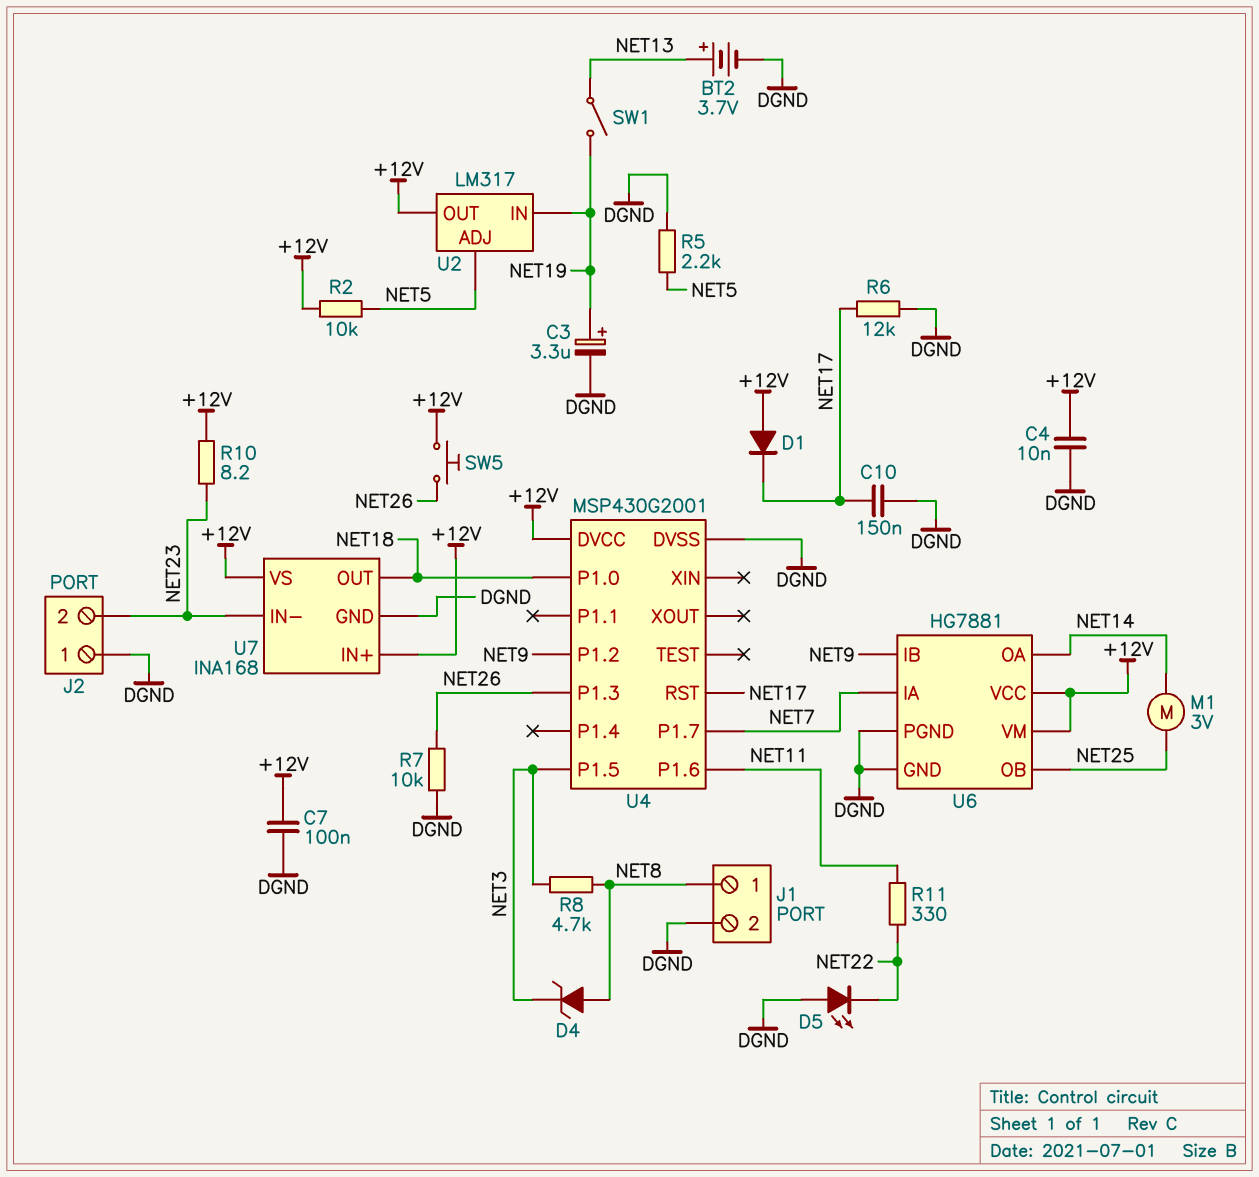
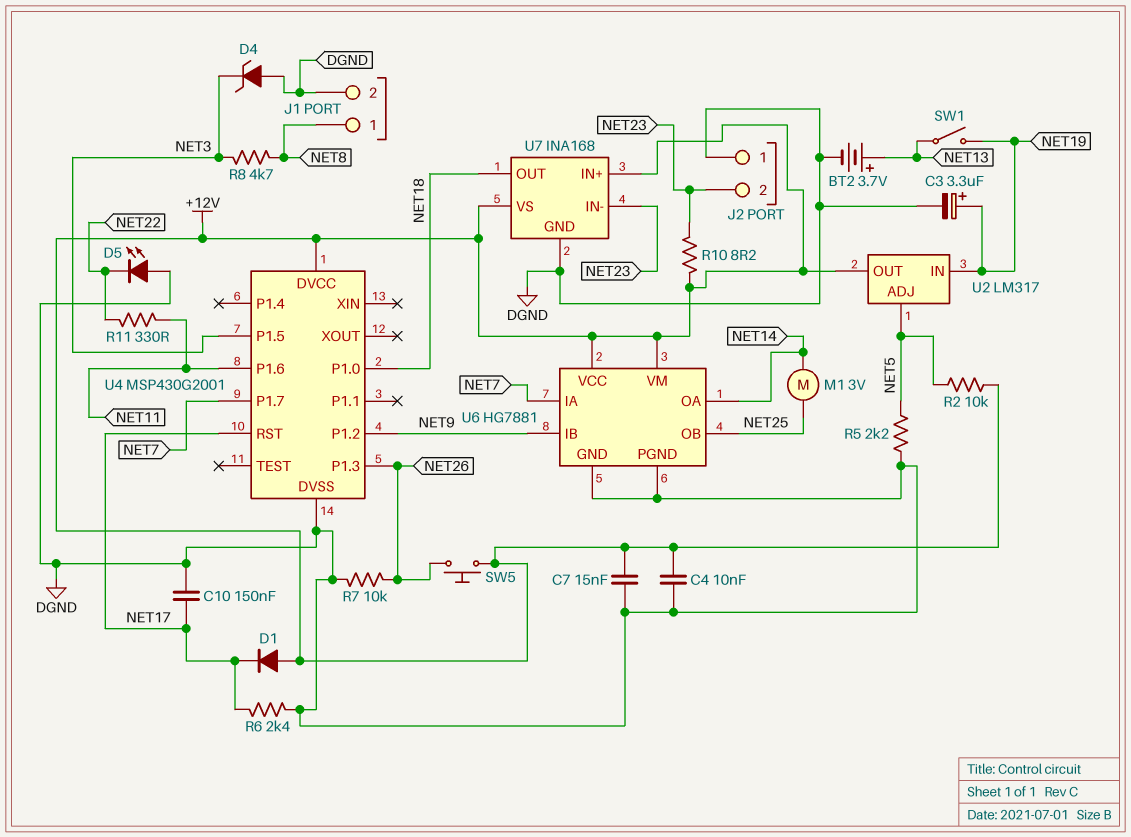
C7: 100nF (+12V, DGND) -> 15nF (+12V, DGND)
D4: zener (A NET8, K NET3) -> zener (A DGND, K NET3)
R6: 12k (DGND, NET17) -> 2.4k (DGND, NET17)

